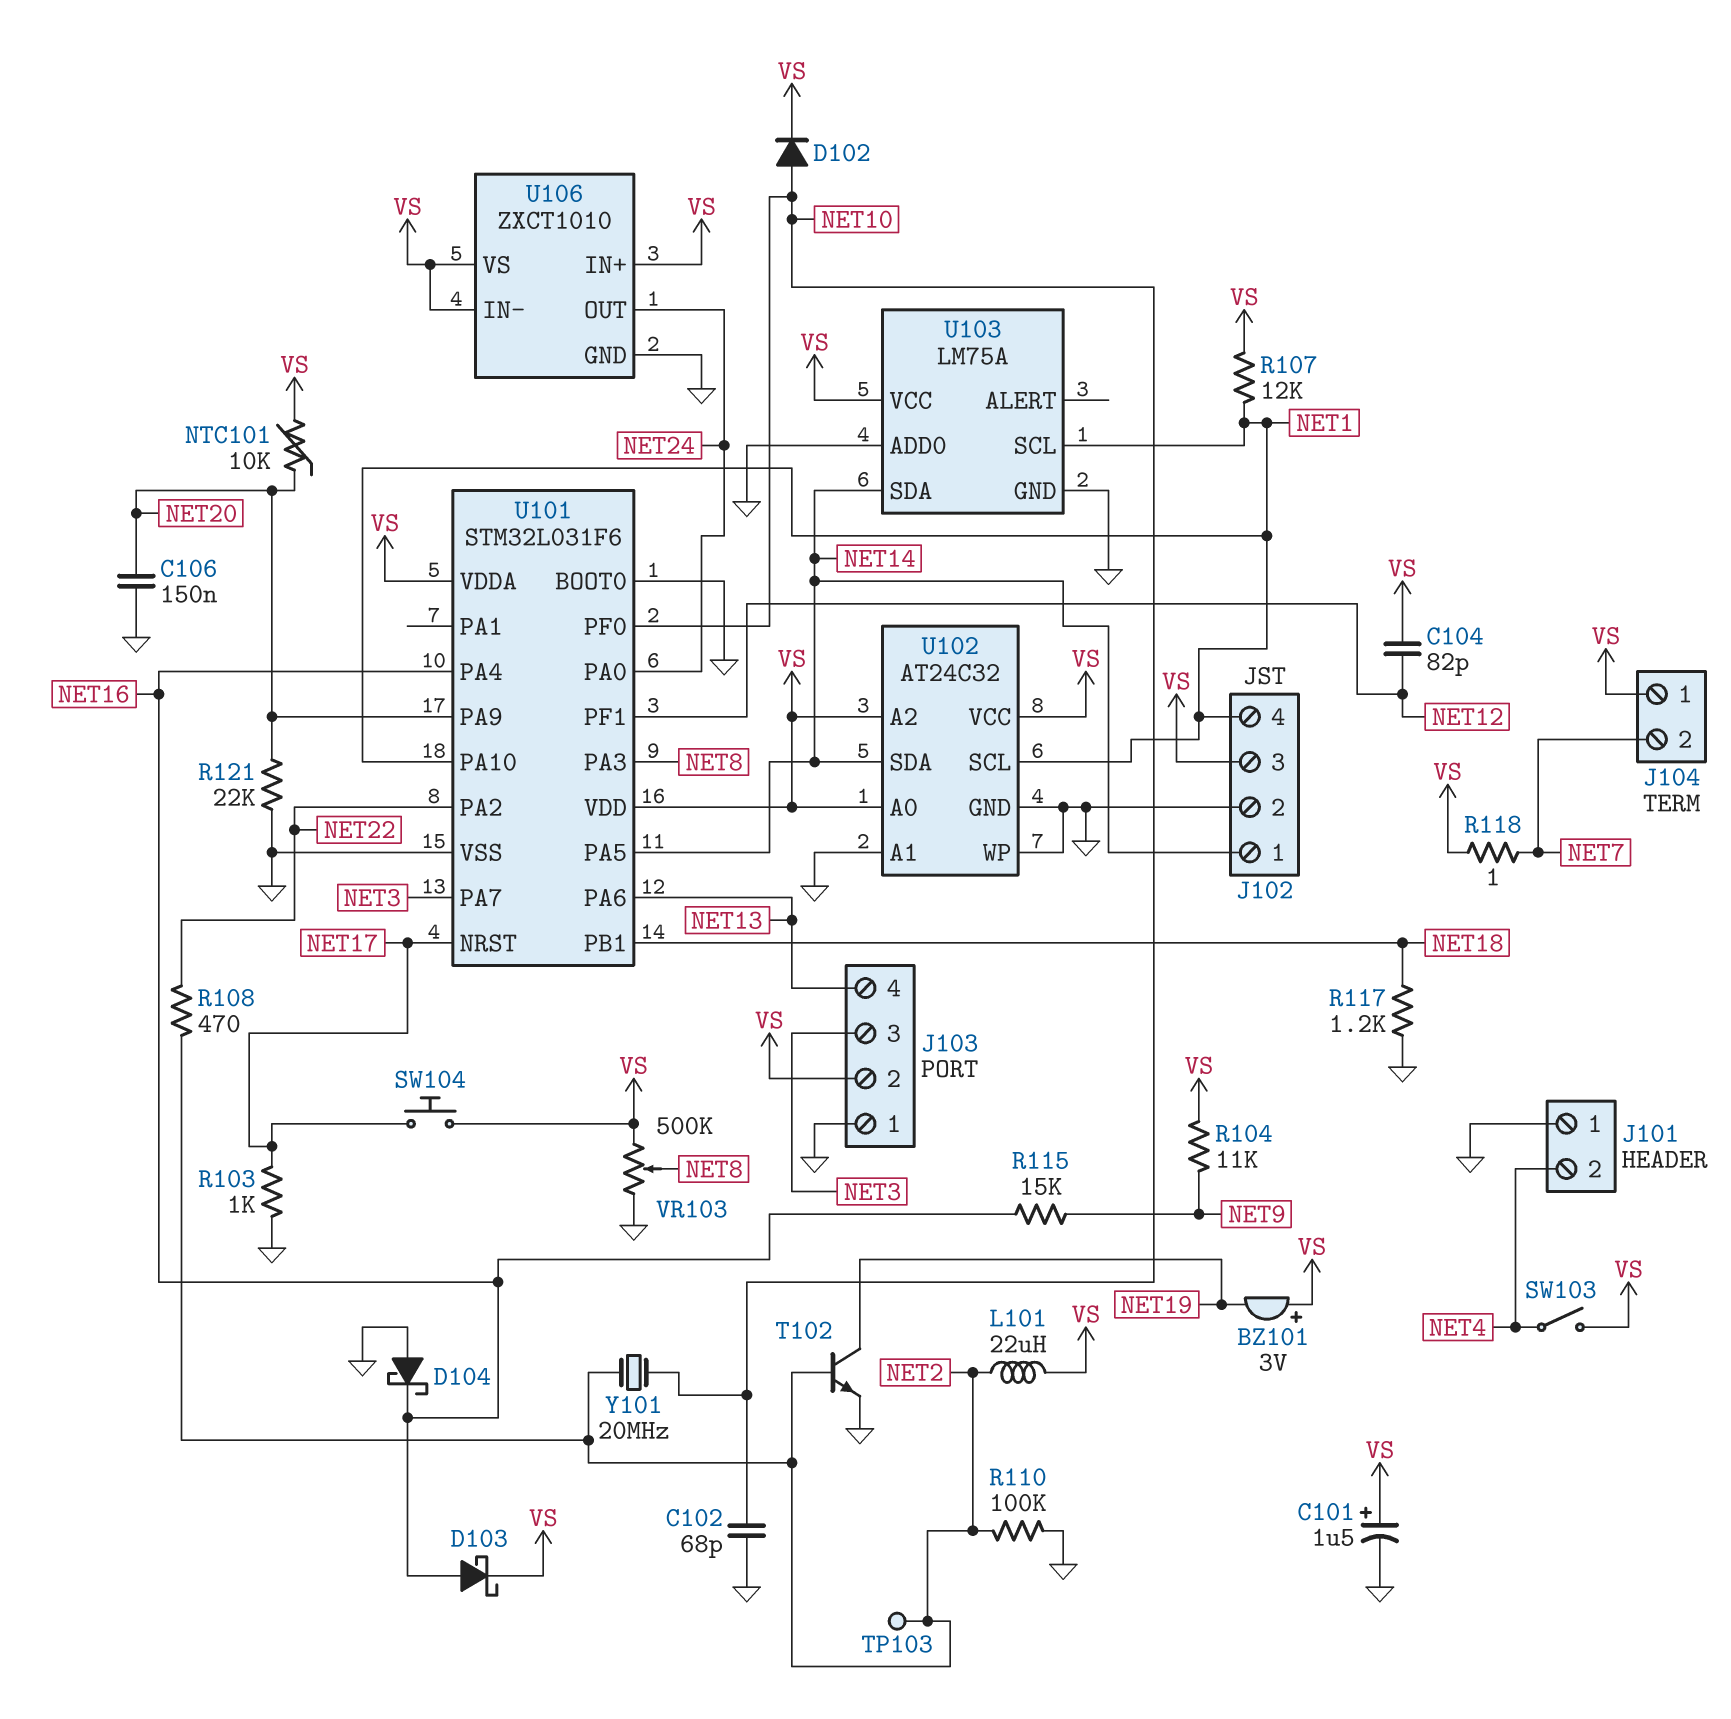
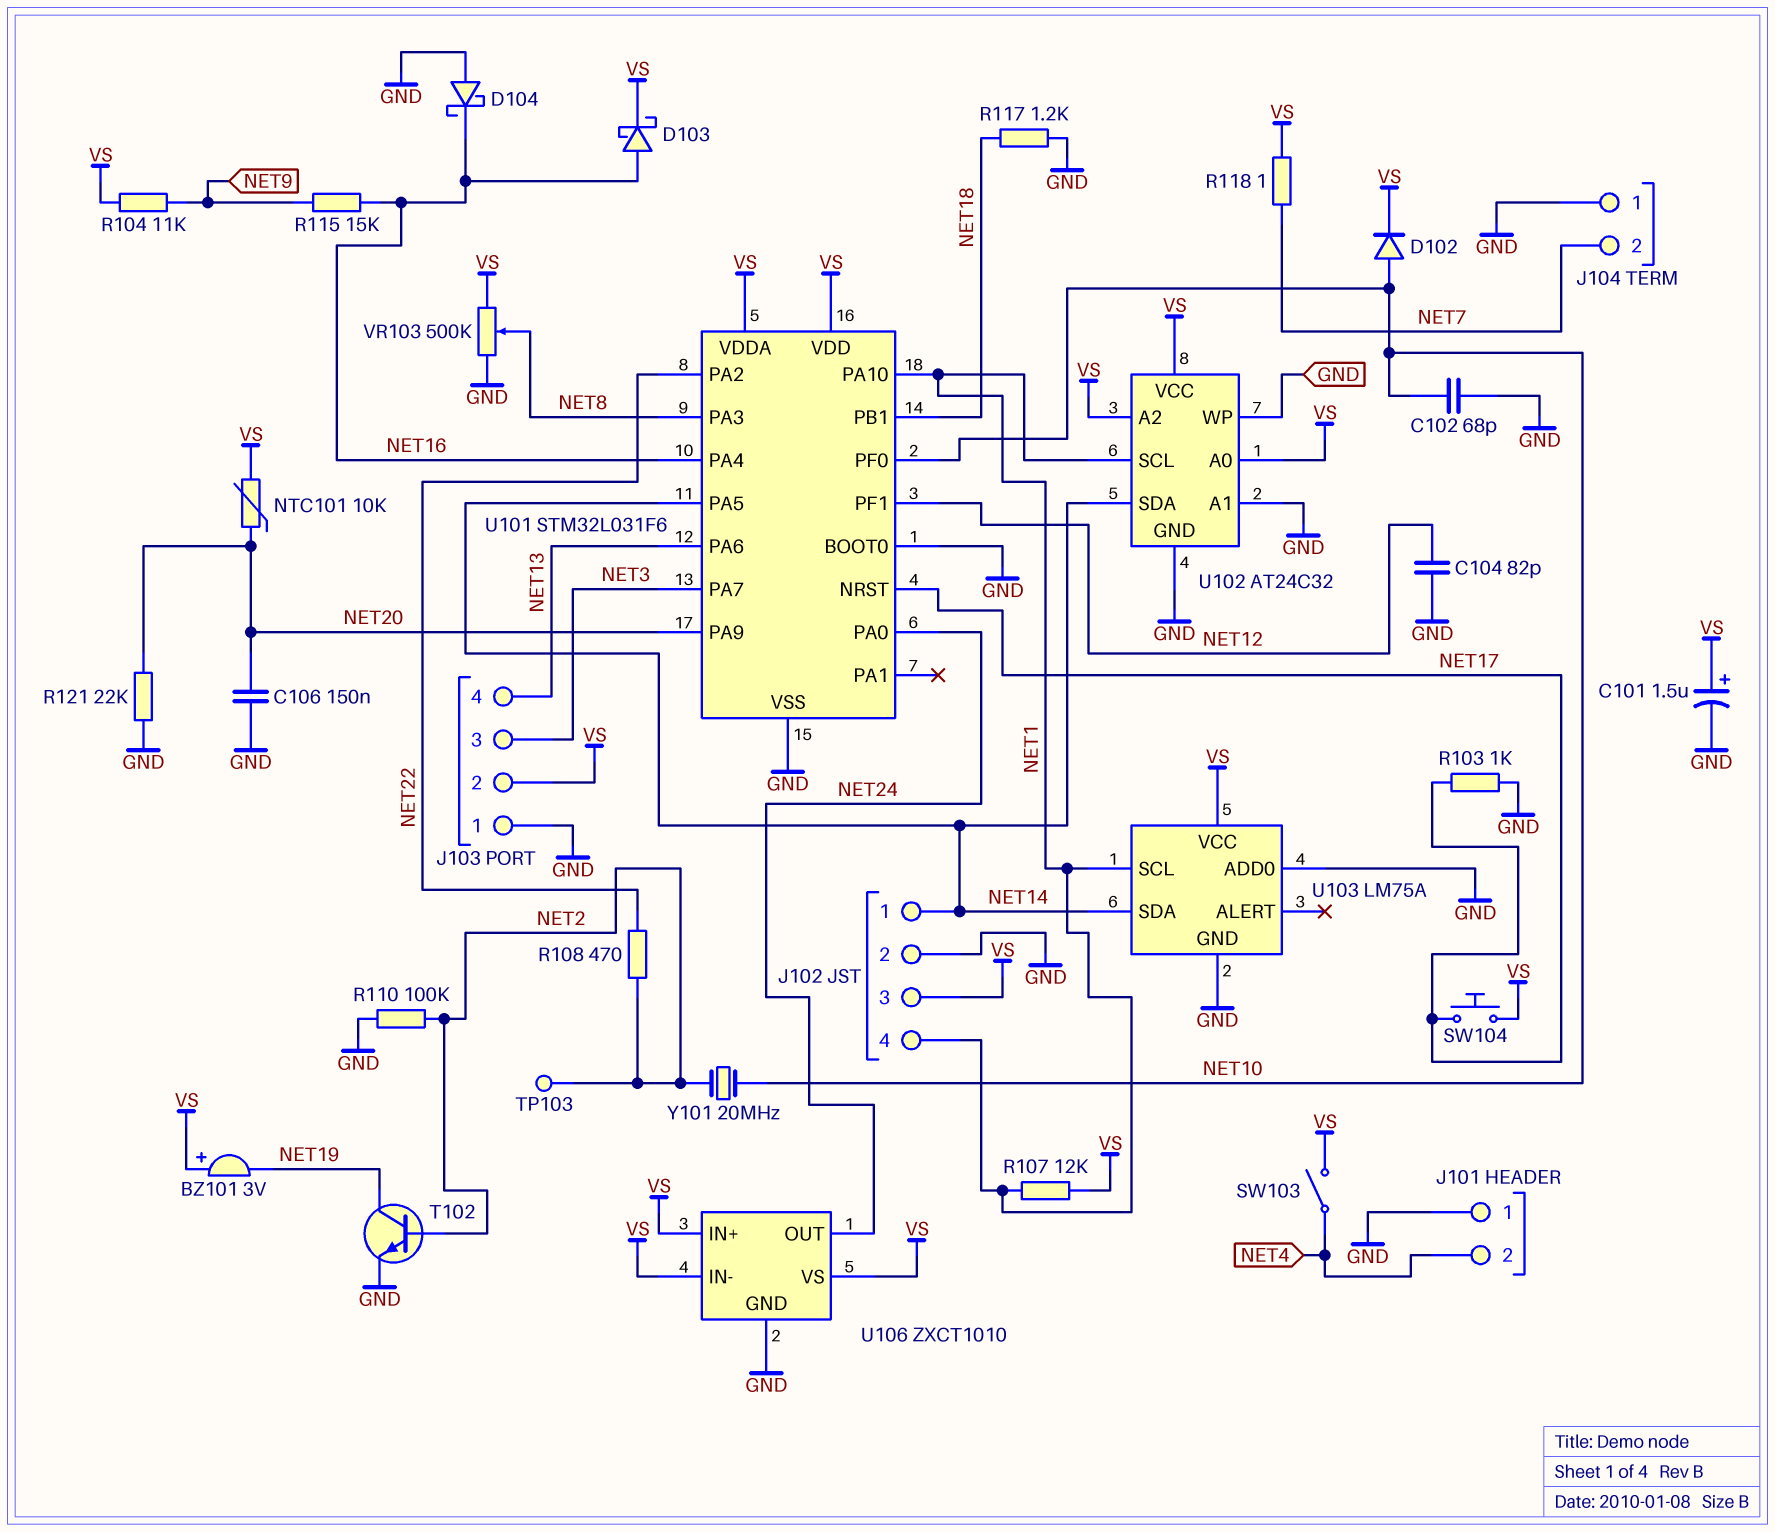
C104: 82pF (NET12, VS) -> 82pF (GND, NET12)
J104 pin 1: VS -> GND
L101: 22uH (NET2, VS) -> none

